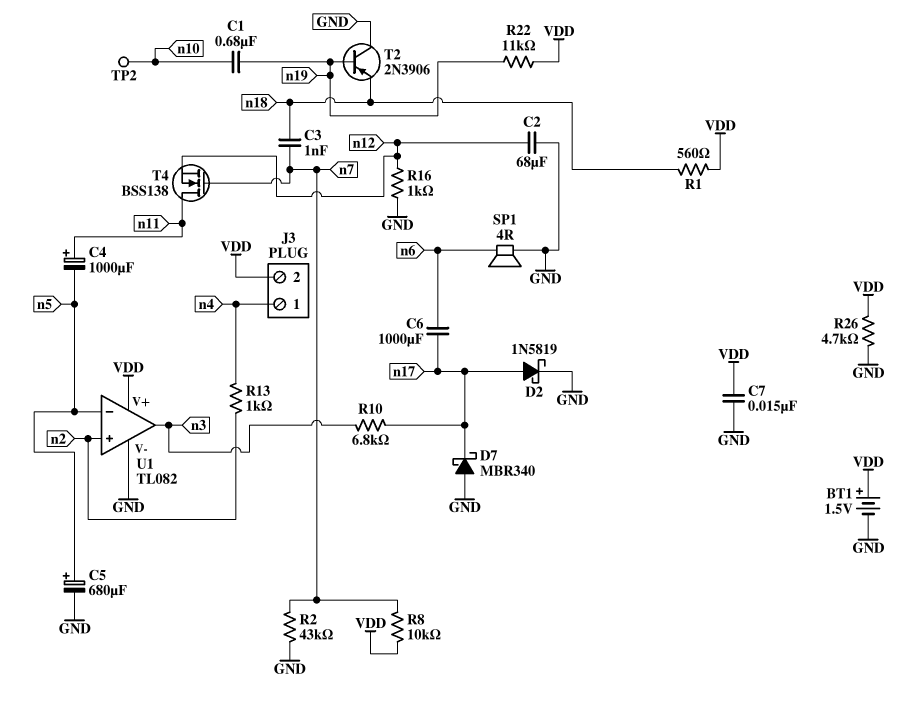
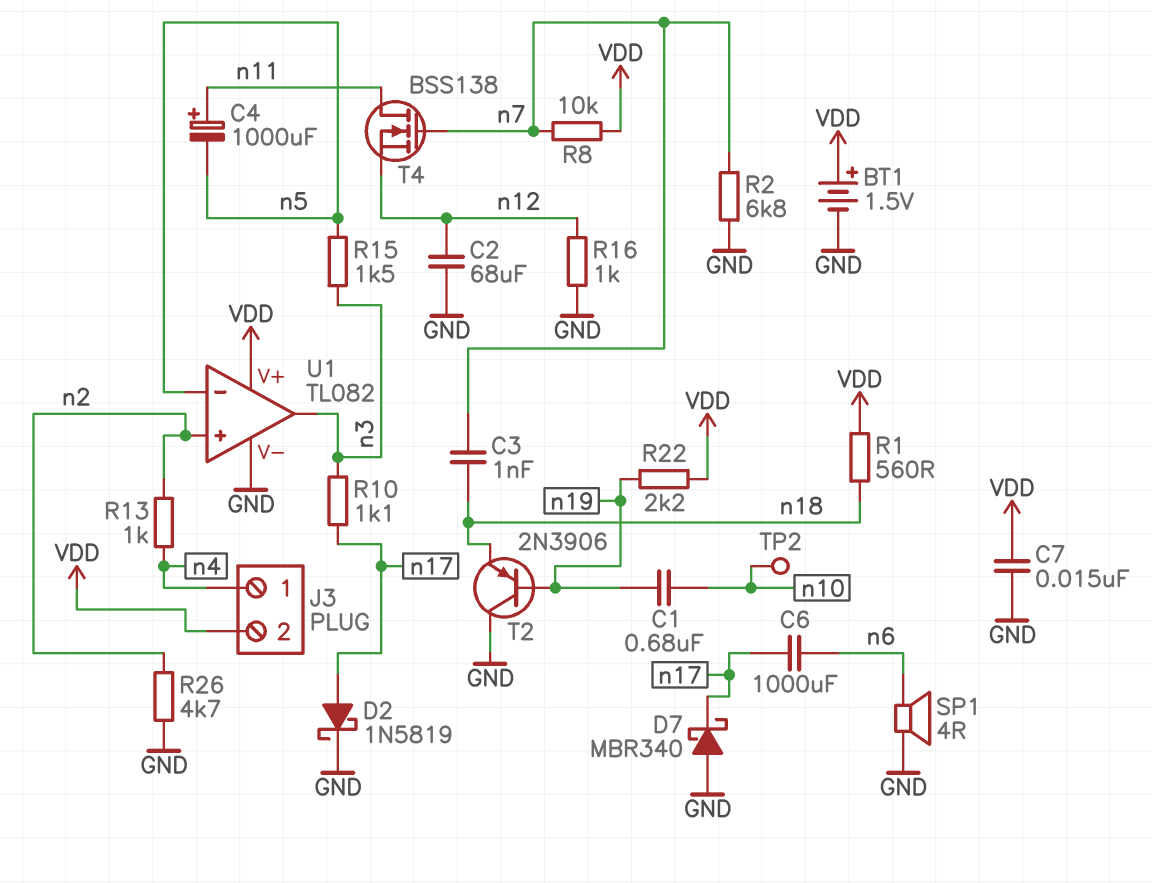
C5: 680uF (plus n5, minus GND) -> none
R2: 43k (GND, n7) -> 6.8k (GND, n7)
R10: 6.8k (n3, n17) -> 1.1k (n3, n17)
R15: none -> 1.5k (n3, n5)
R22: 11k (VDD, n19) -> 2.2k (VDD, n19)
R26: 4.7k (GND, VDD) -> 4.7k (GND, n2)

